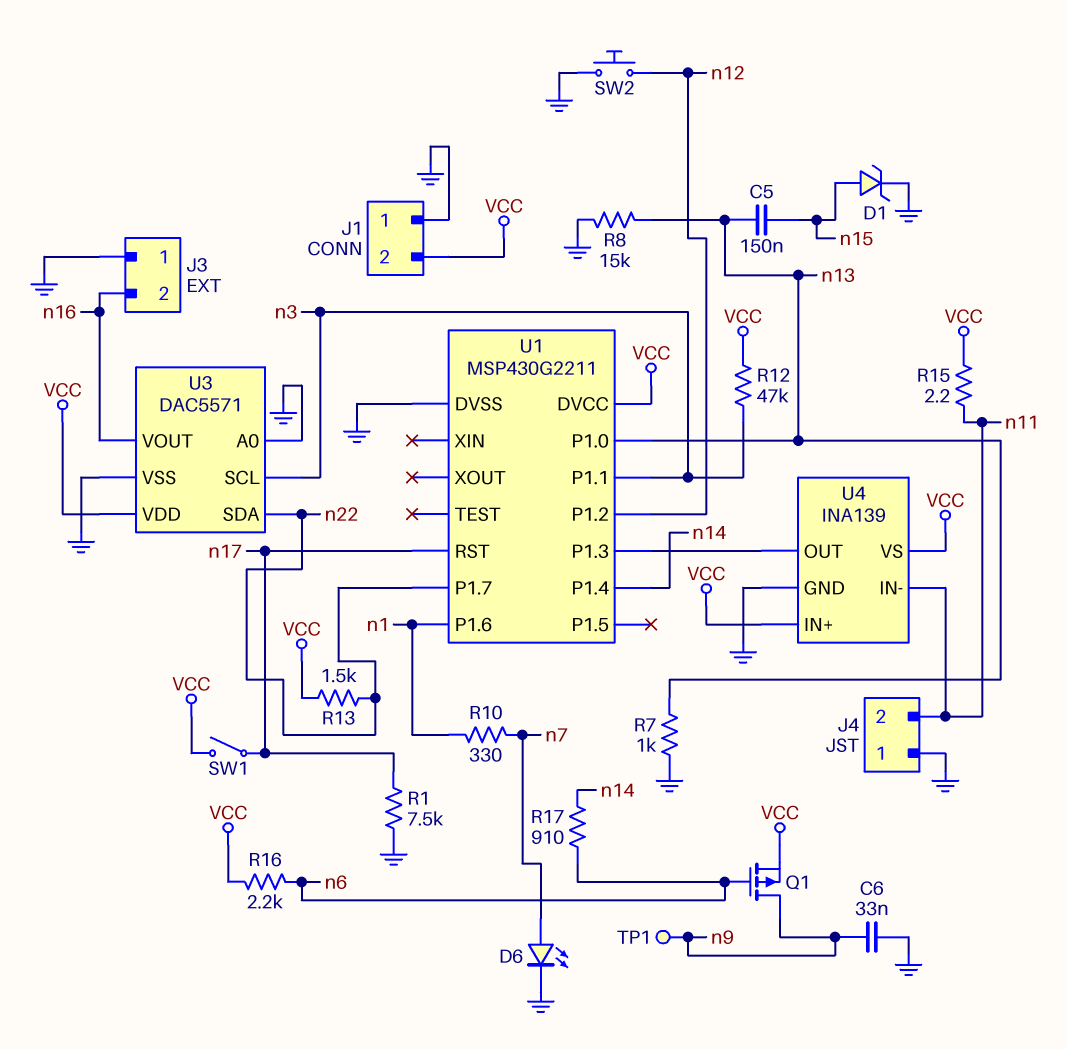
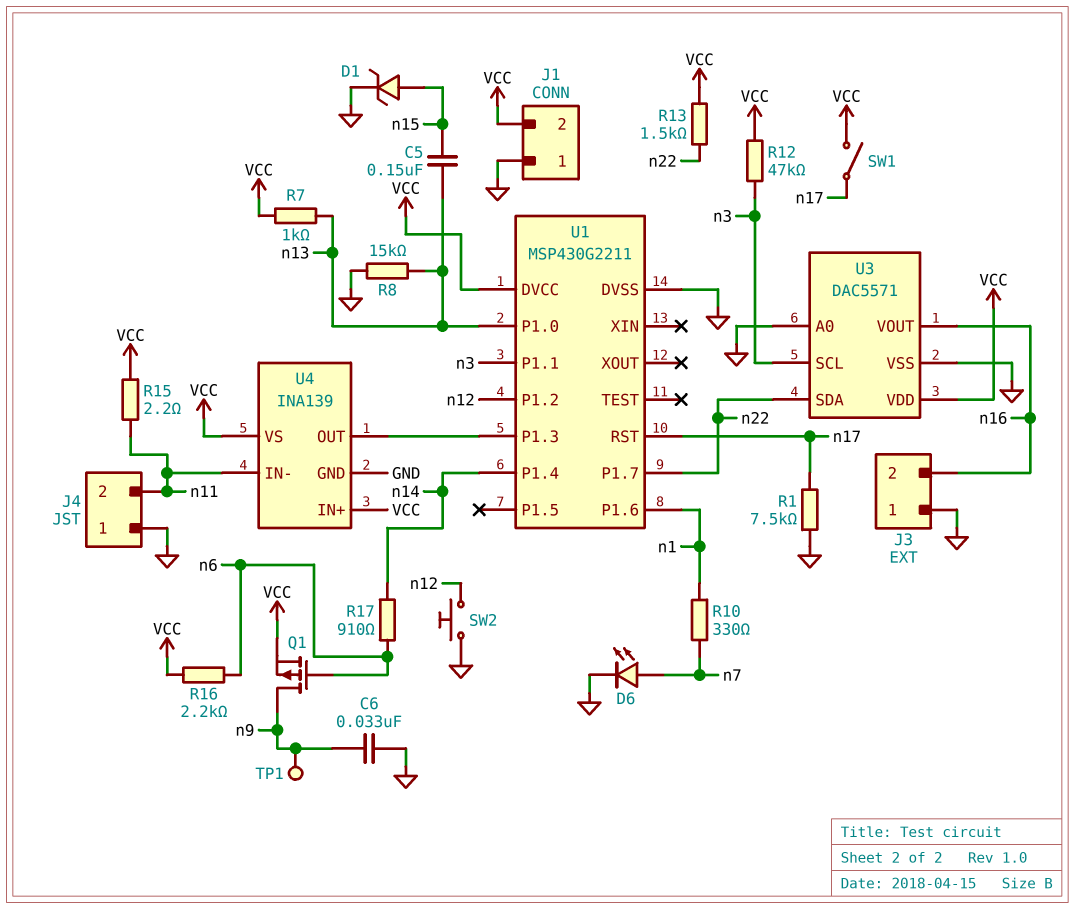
R7: 1k (GND, n13) -> 1k (VCC, n13)

